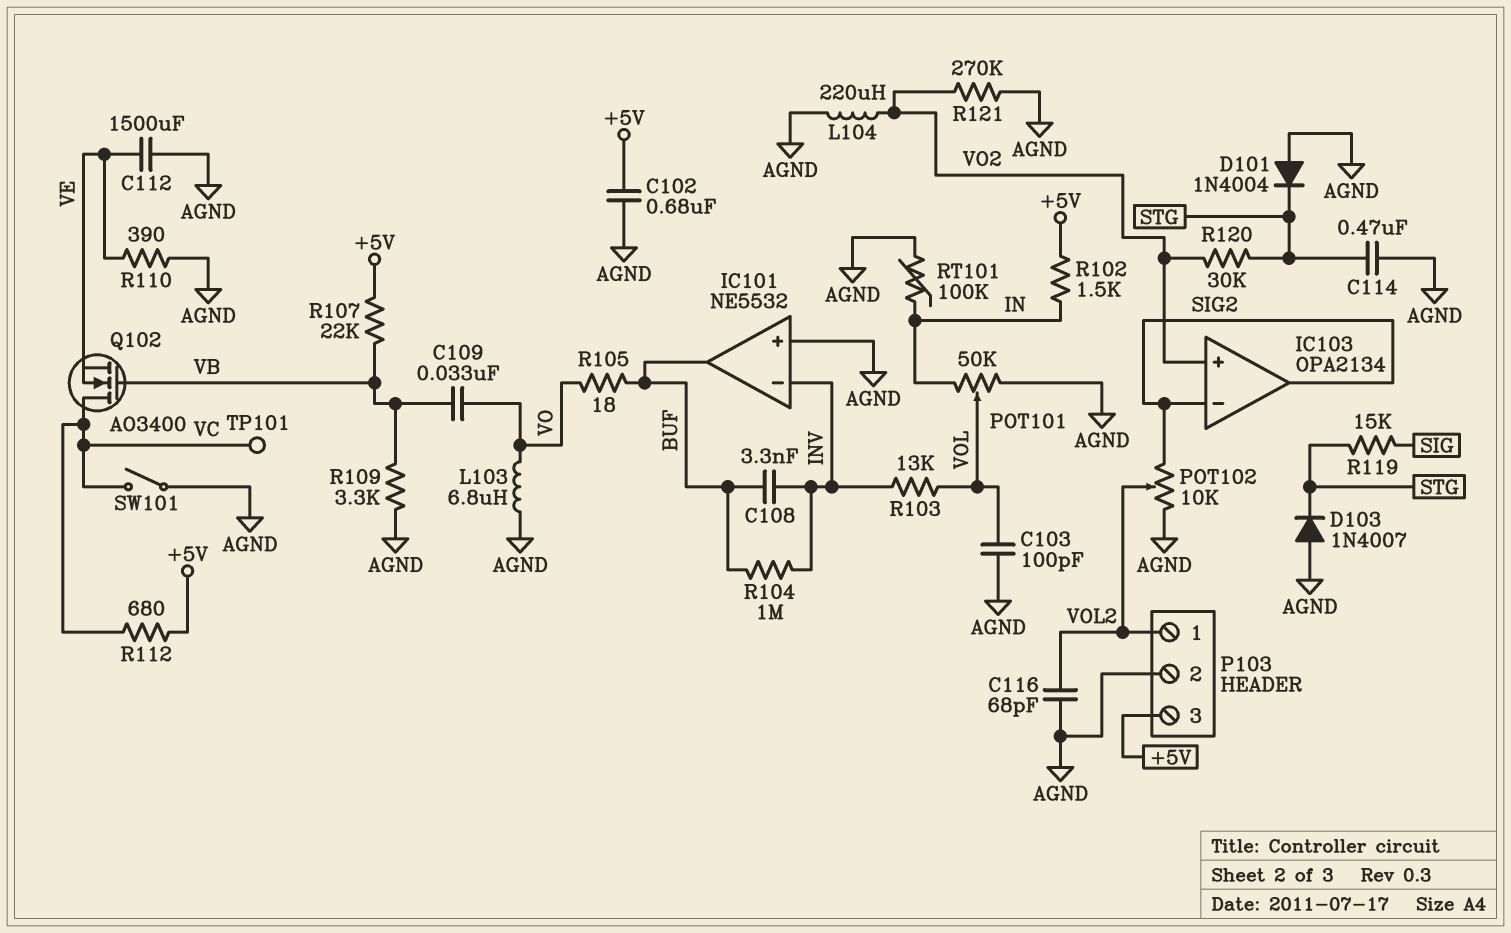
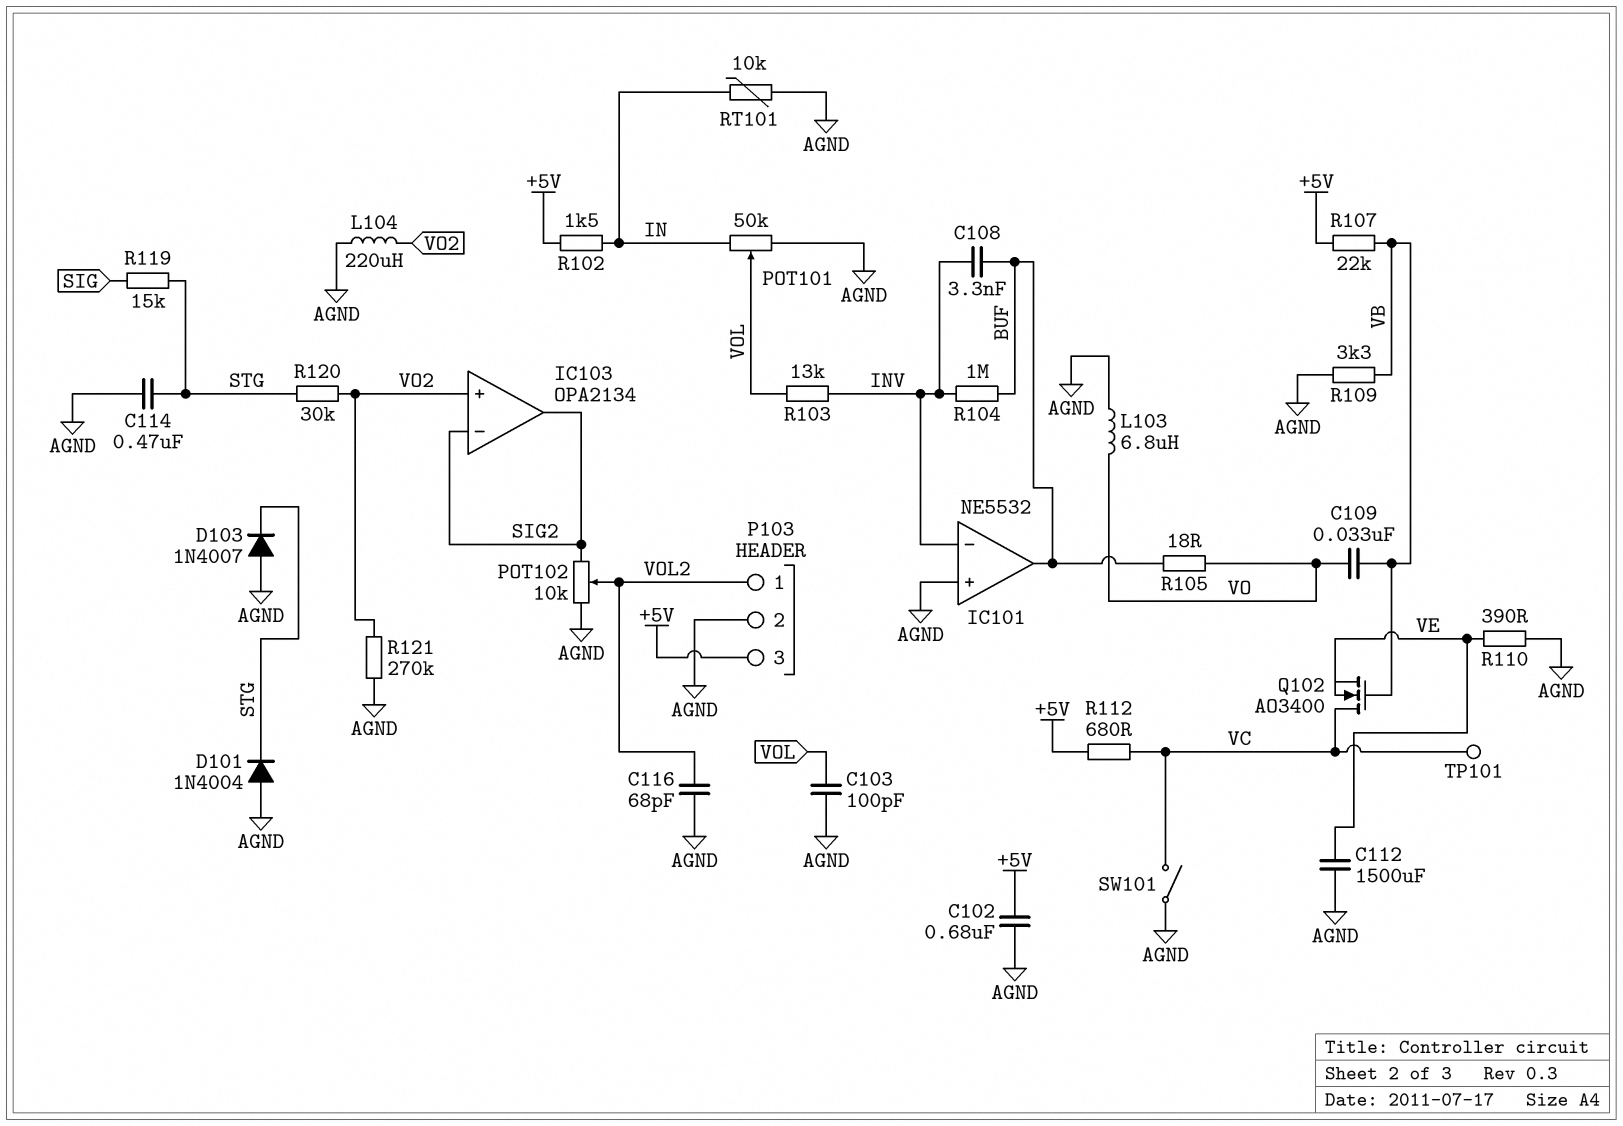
RT101: 100k (AGND, IN) -> 10k (AGND, IN)

